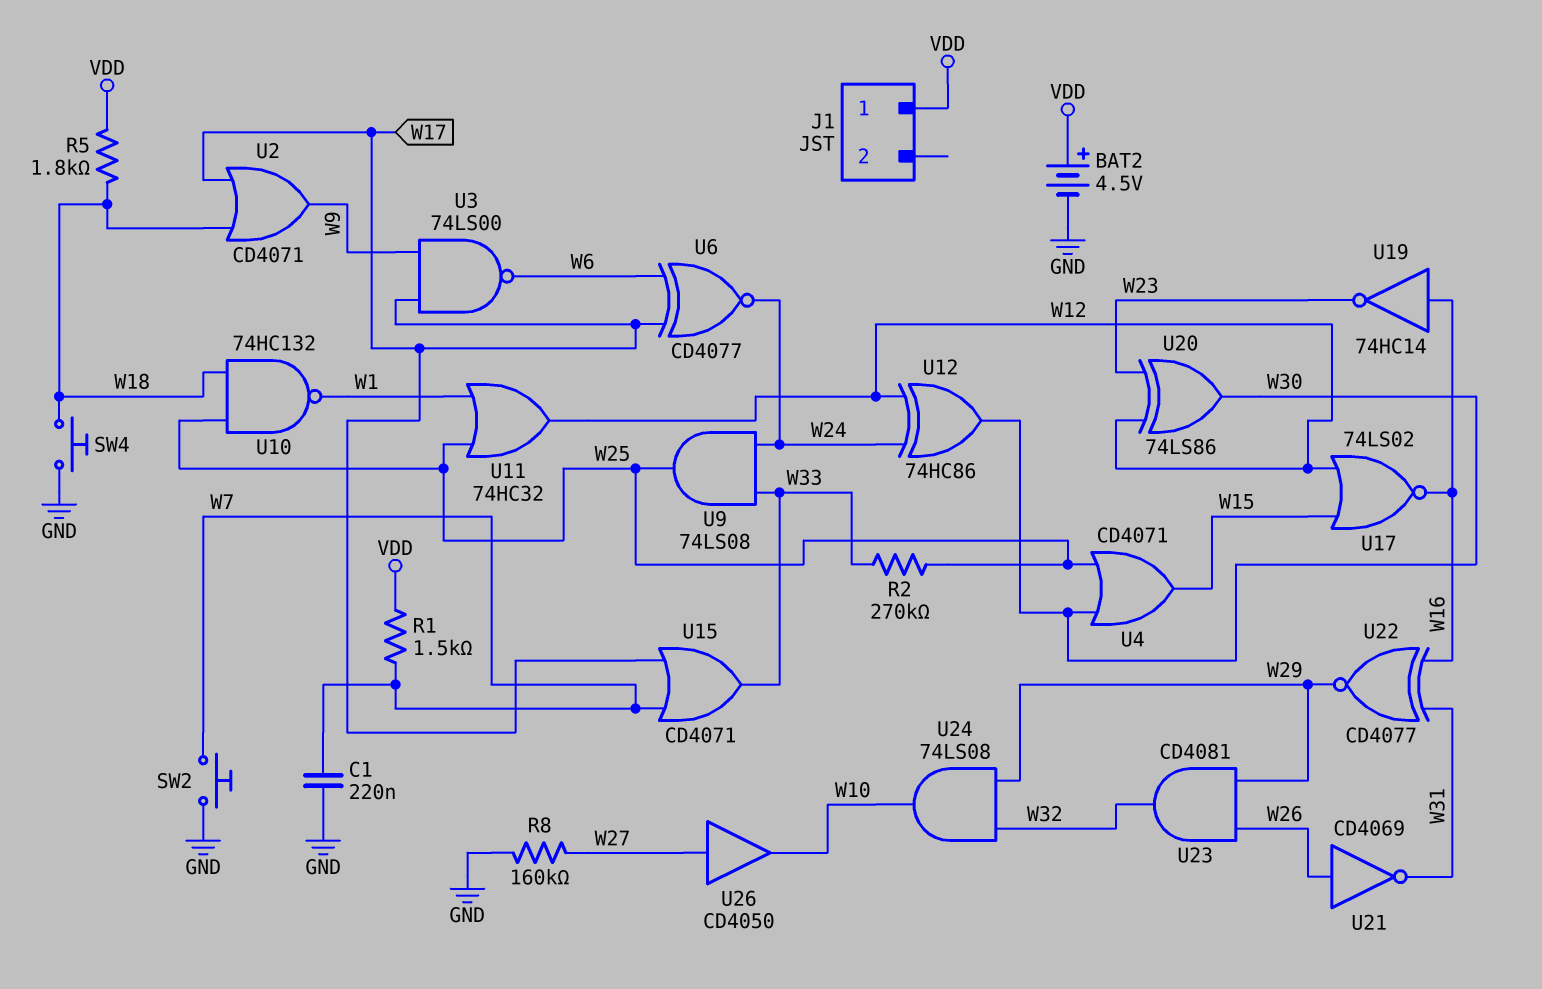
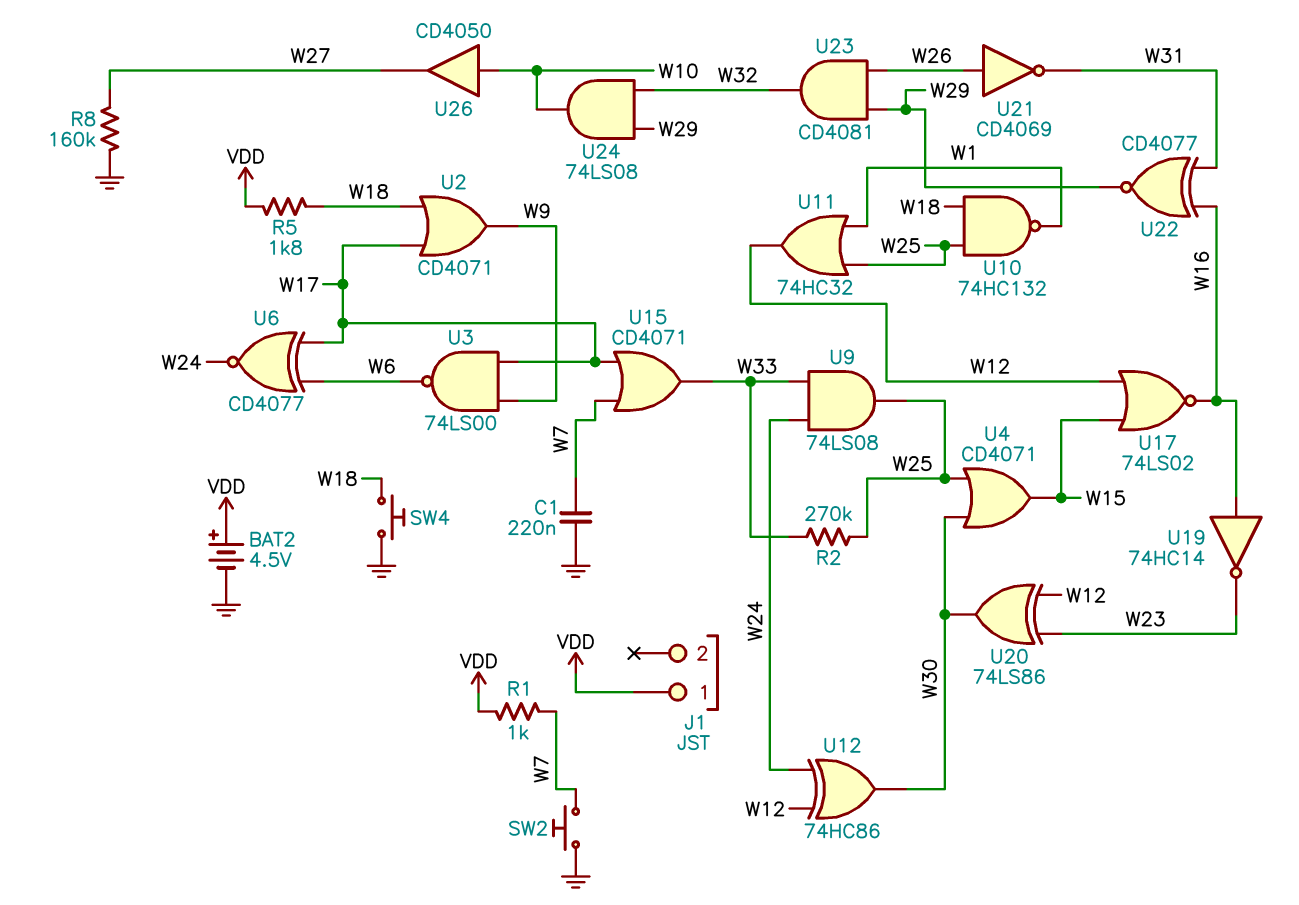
R1: 1.5k (VDD, W7) -> 1k (VDD, W7)
U26: buffer CD4050 (in W27, out W10) -> buffer CD4050 (in W10, out W27)

